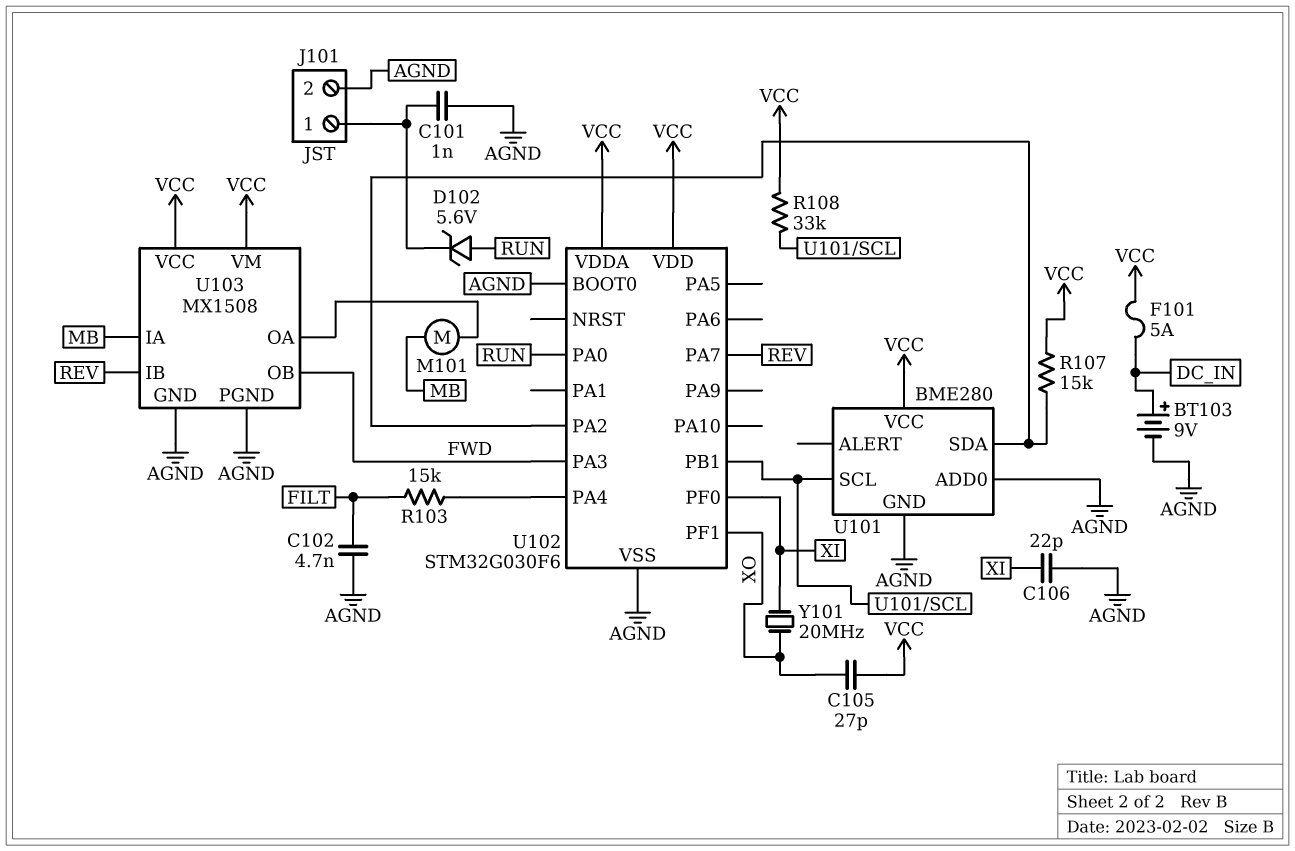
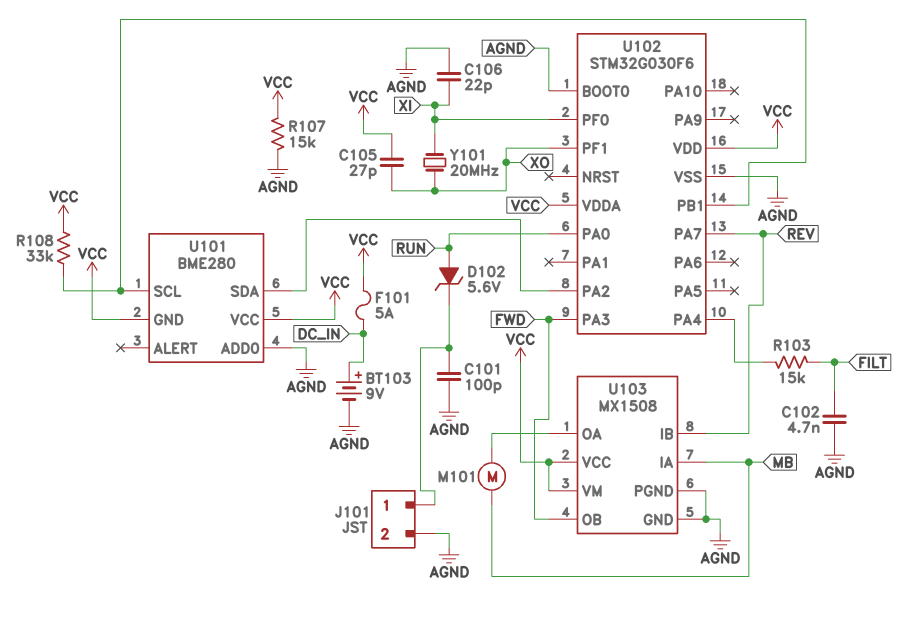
C101: 1nF (AGND, J101/1) -> 100pF (AGND, J101/1)
R107: 15k (U101/SDA, VCC) -> 15k (AGND, VCC)
U101 pin GND: AGND -> VCC

